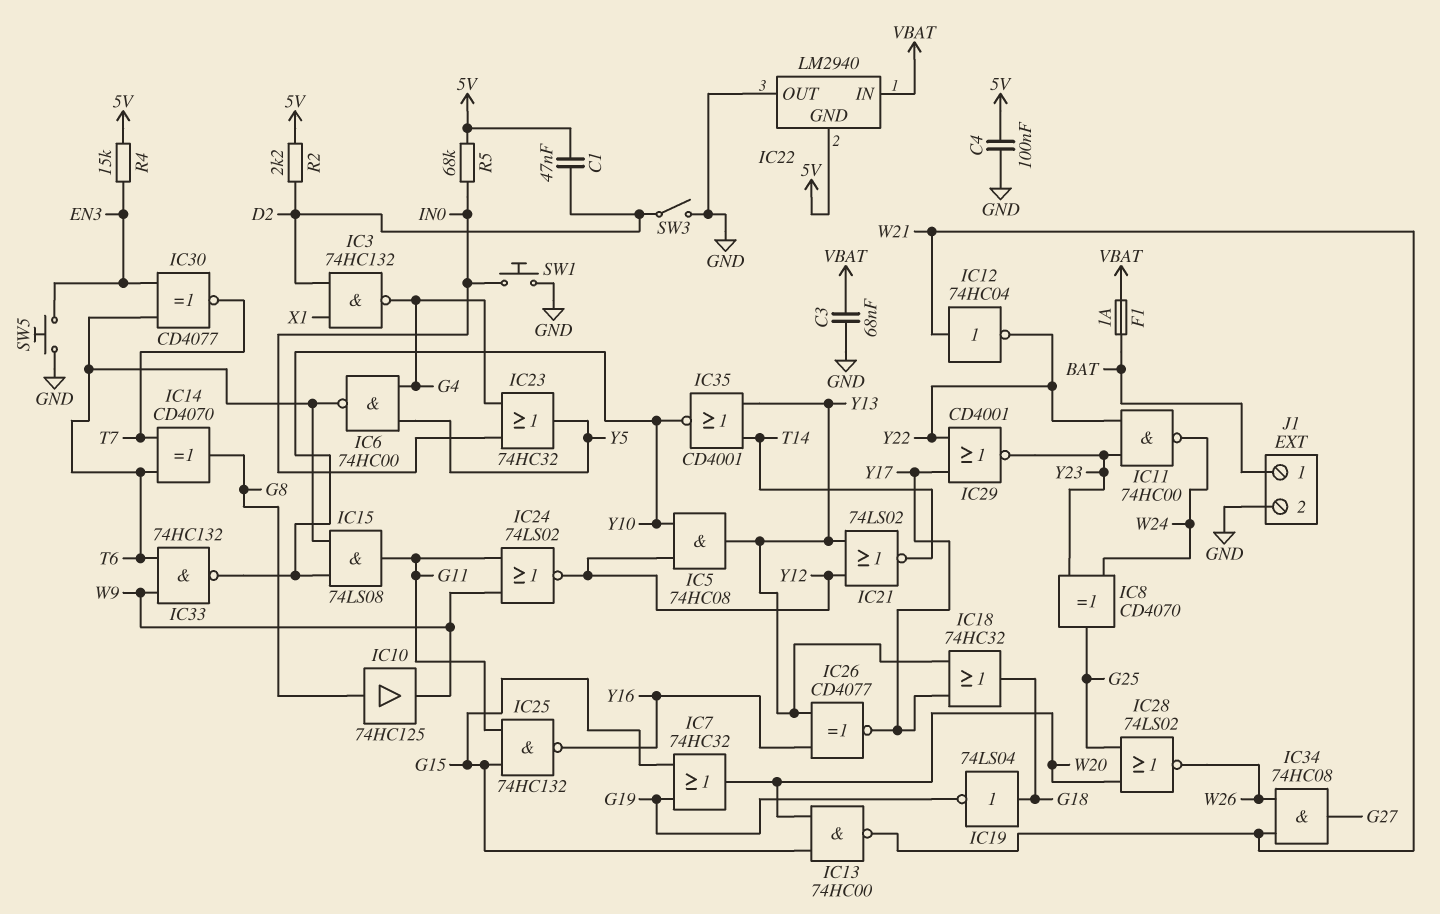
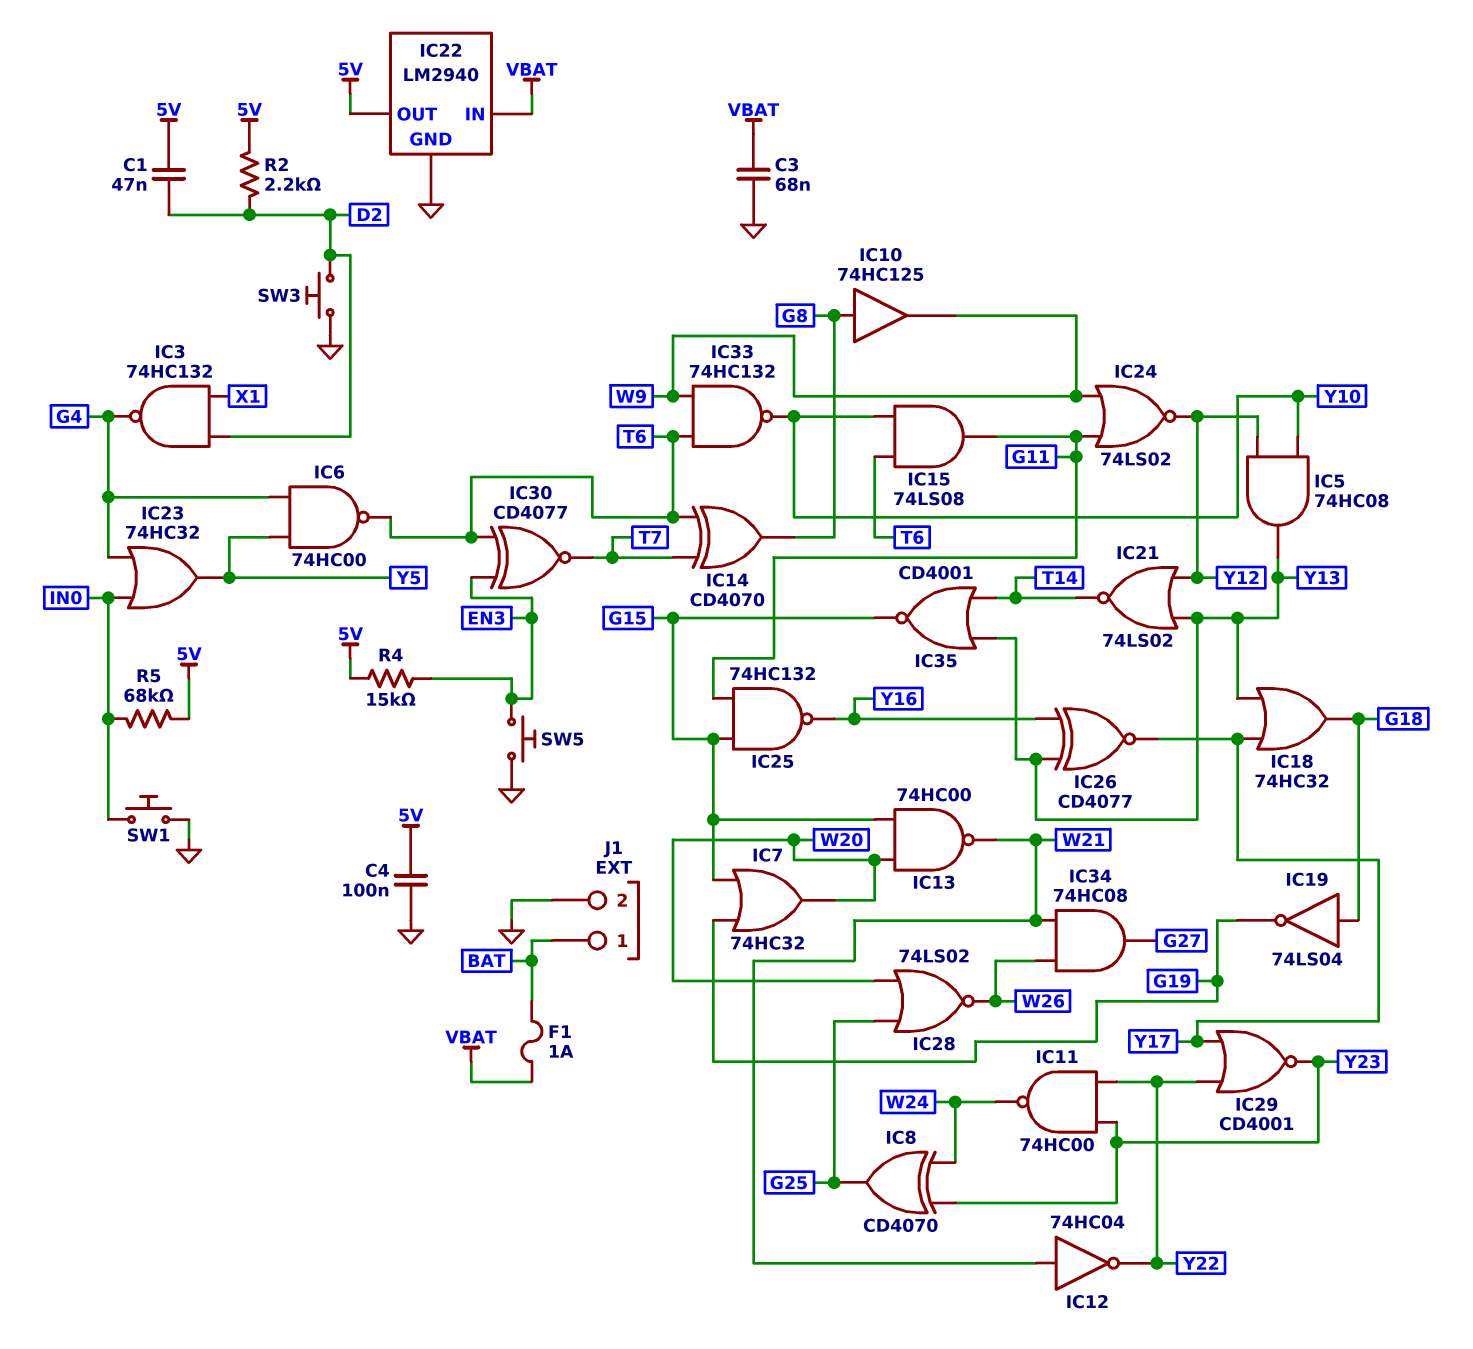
IC22 pin GND: 5V -> GND
IC22 pin OUT: GND -> 5V
IC35: NOR CD4001 (in T14, in Y13, out Y10) -> NOR CD4001 (in T14, in Y13, out G15)
SW3: switch (D2, GND) -> button (D2, GND)

